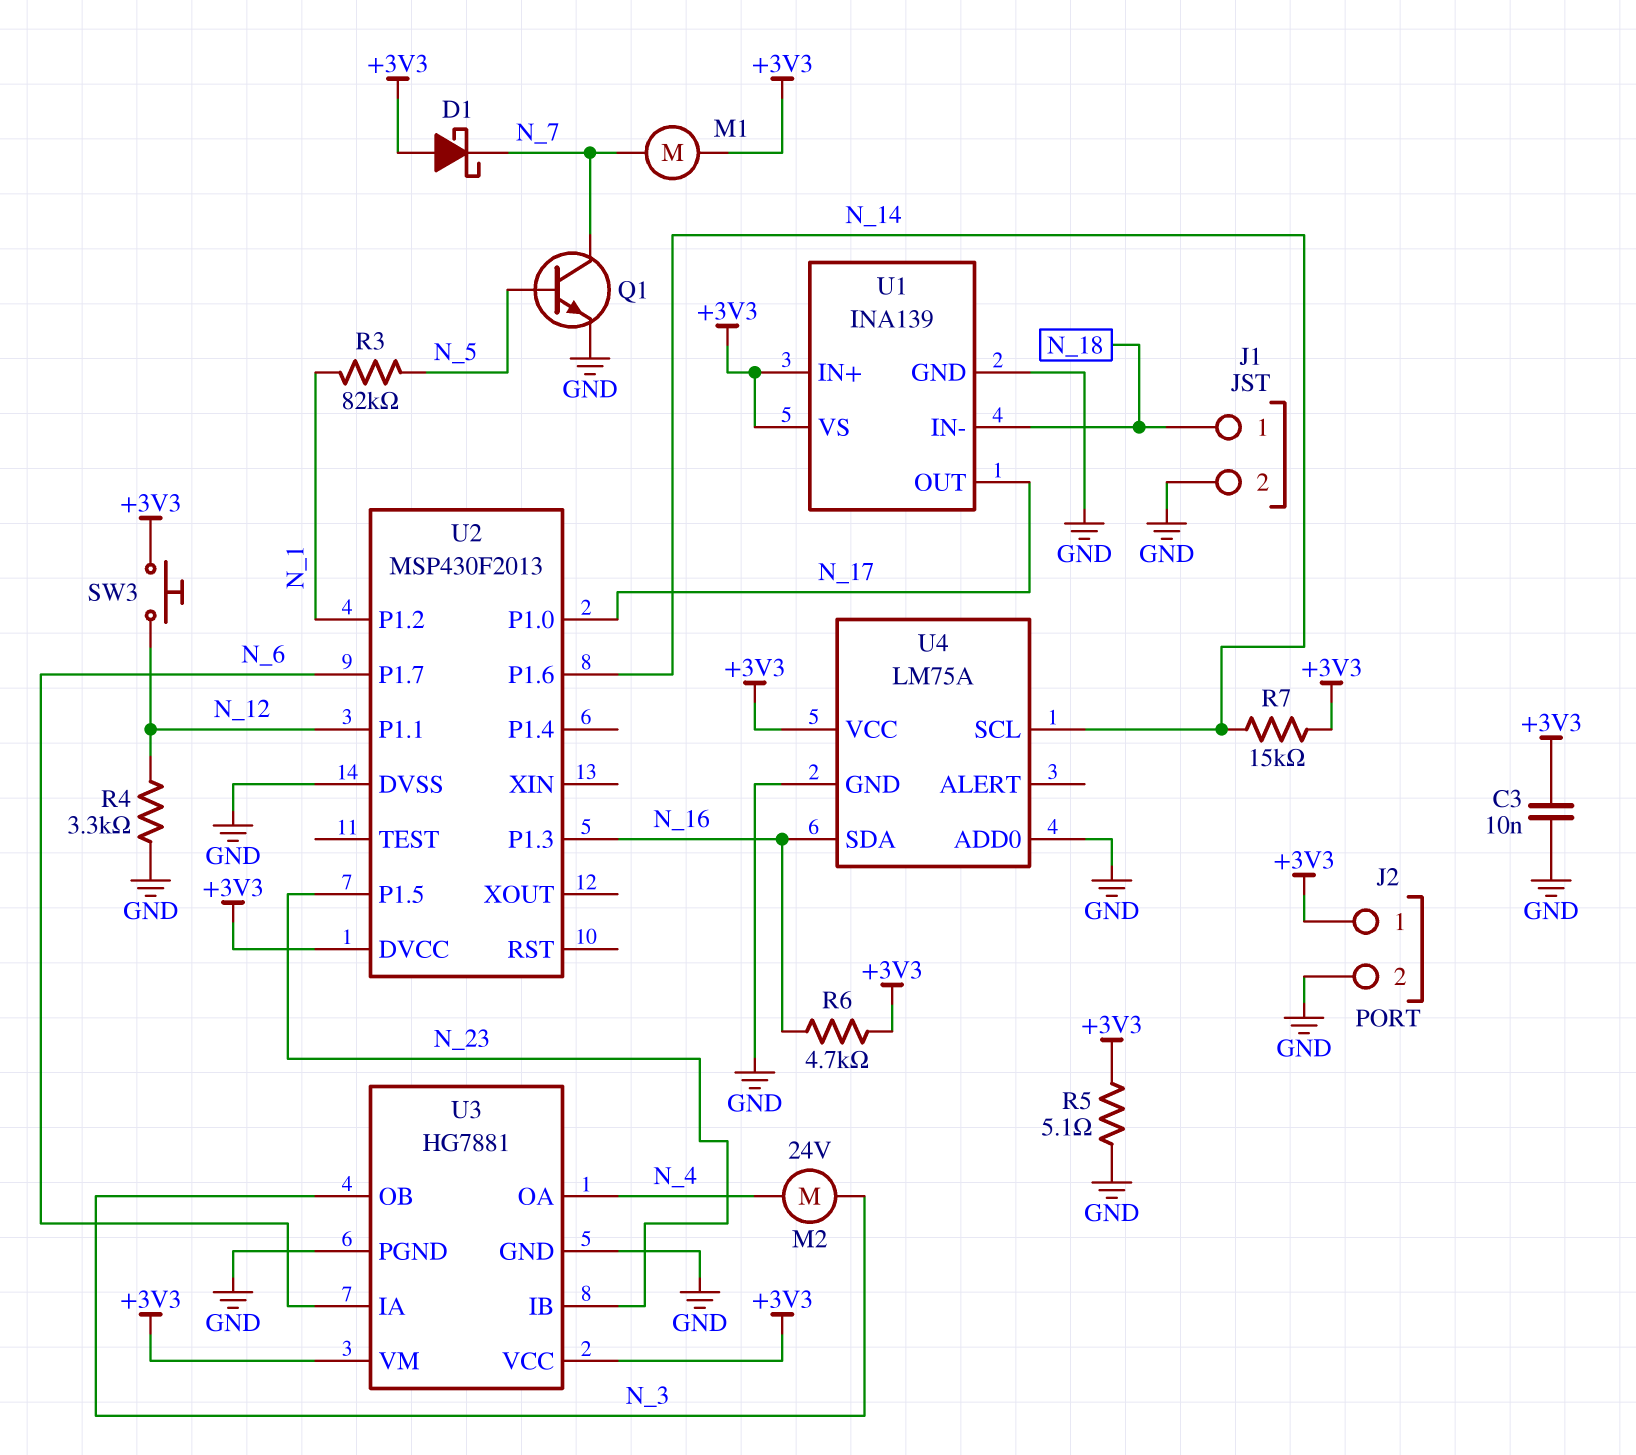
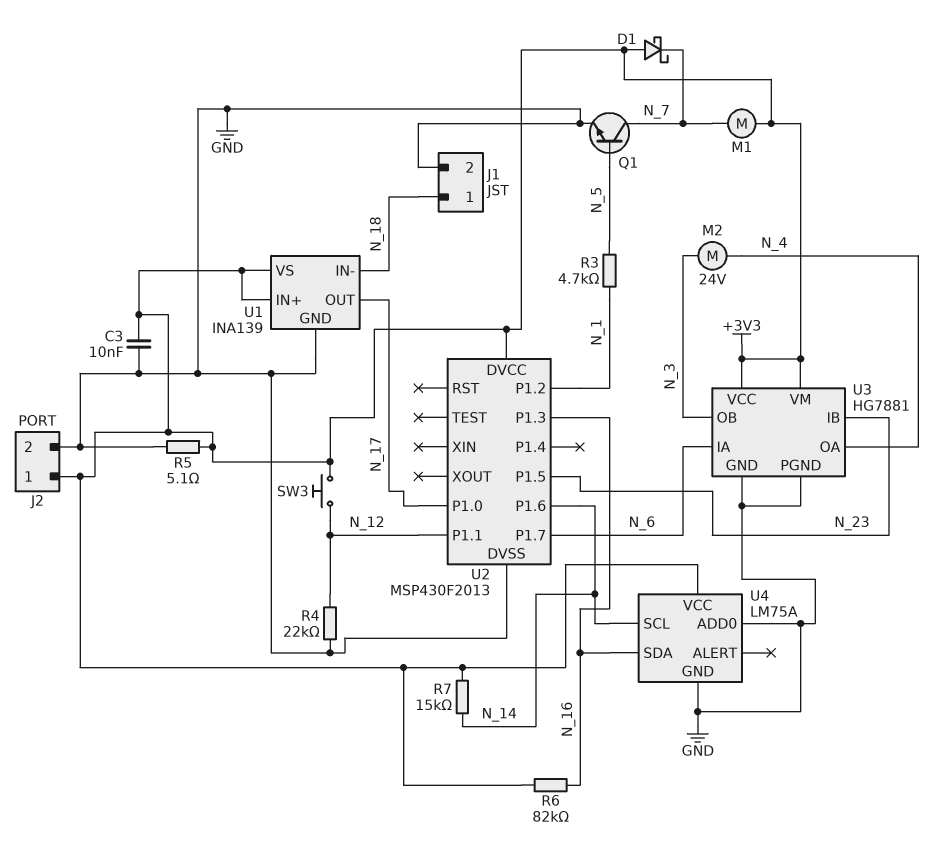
R3: 82k (N_1, N_5) -> 4.7k (N_1, N_5)
R4: 3.3k (GND, N_12) -> 22k (GND, N_12)
R6: 4.7k (+3V3, N_16) -> 82k (+3V3, N_16)

